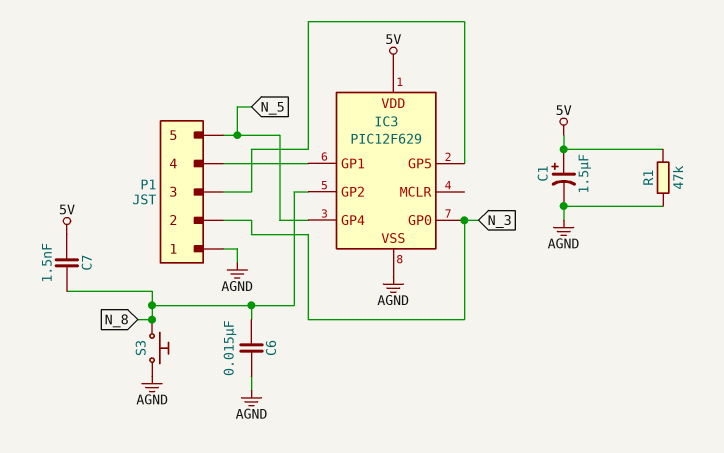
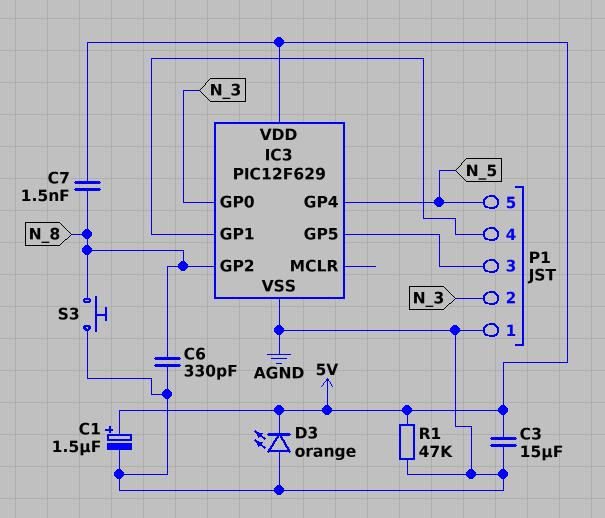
C3: none -> 15uF (5V, AGND)
C6: 15nF (AGND, N_8) -> 330pF (AGND, N_8)
D3: none -> LED orange (A AGND, K 5V)

